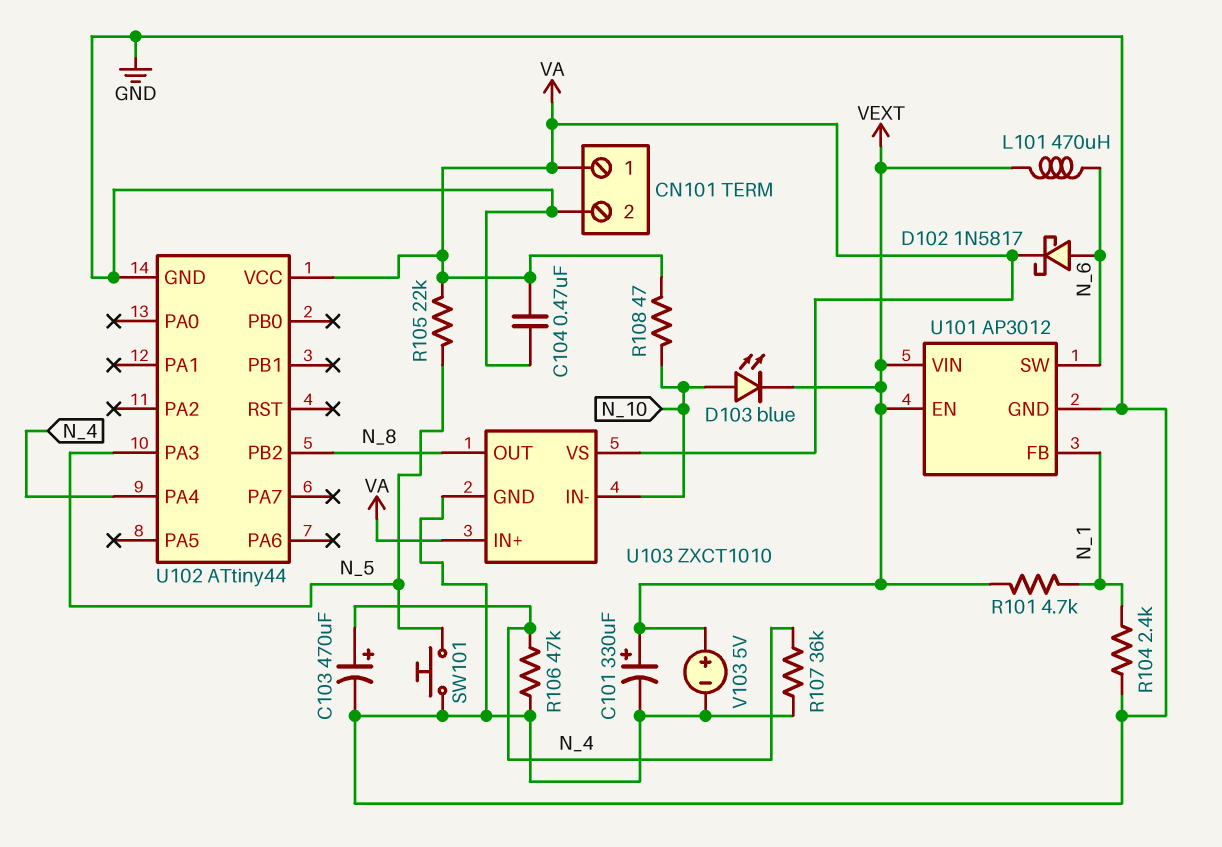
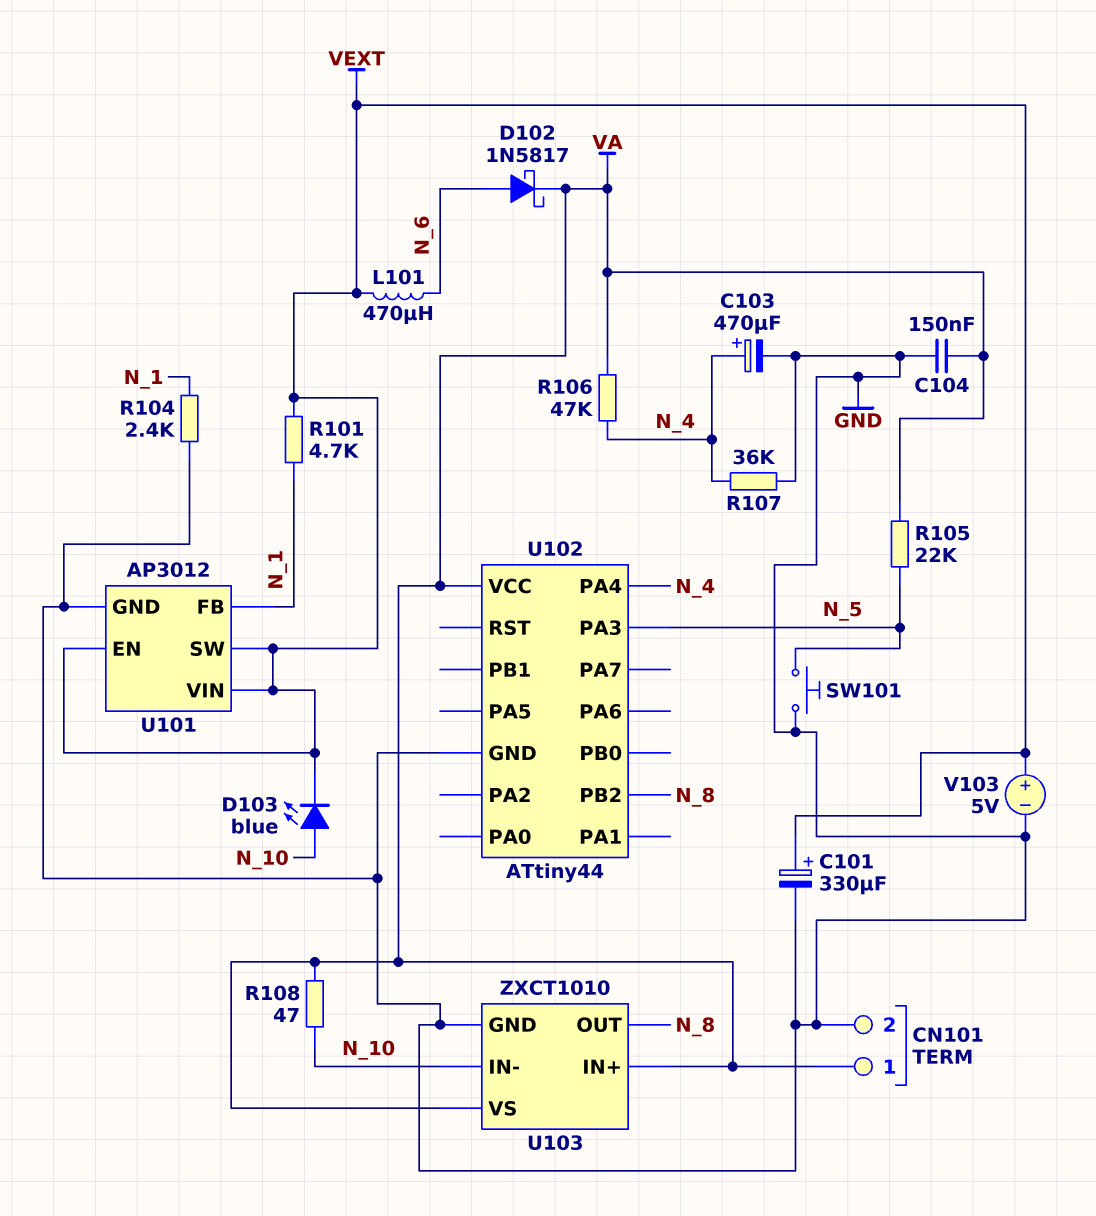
C104: 470nF (GND, VA) -> 150nF (GND, VA)
R106: 47k (GND, N_4) -> 47k (N_4, VA)
U101 pin SW: N_6 -> VEXT

